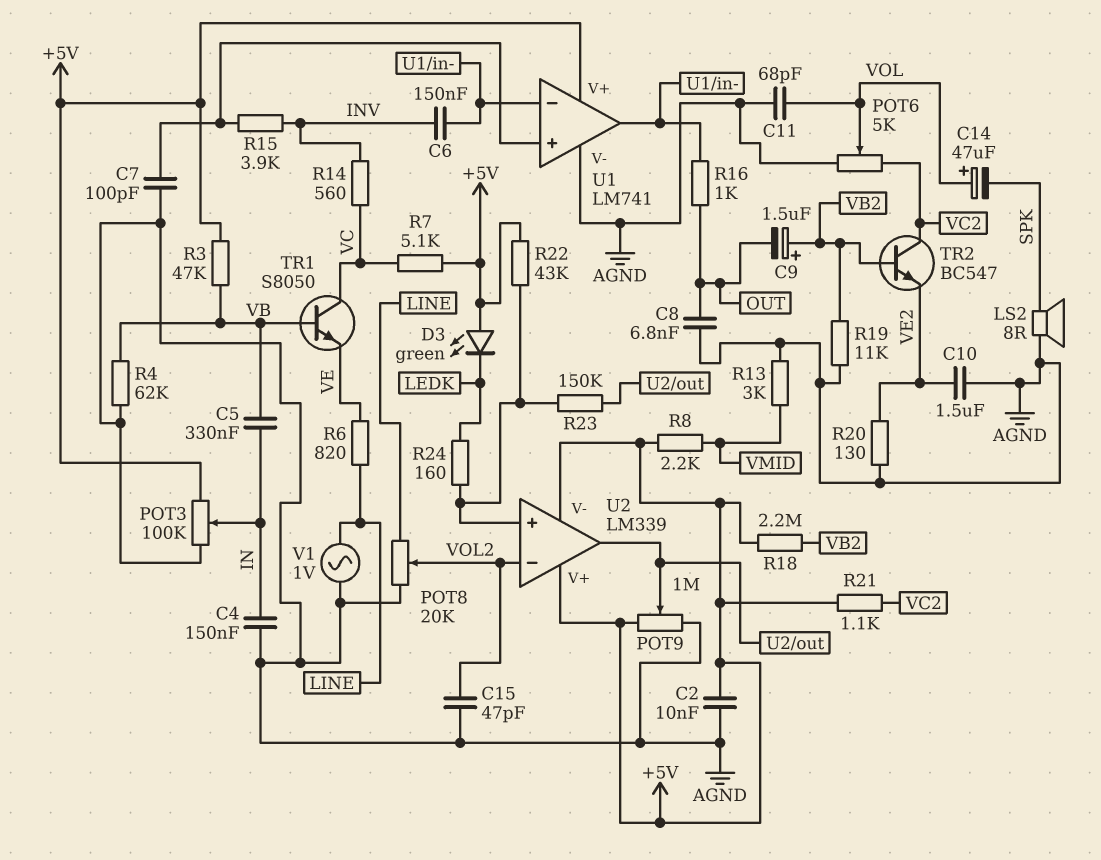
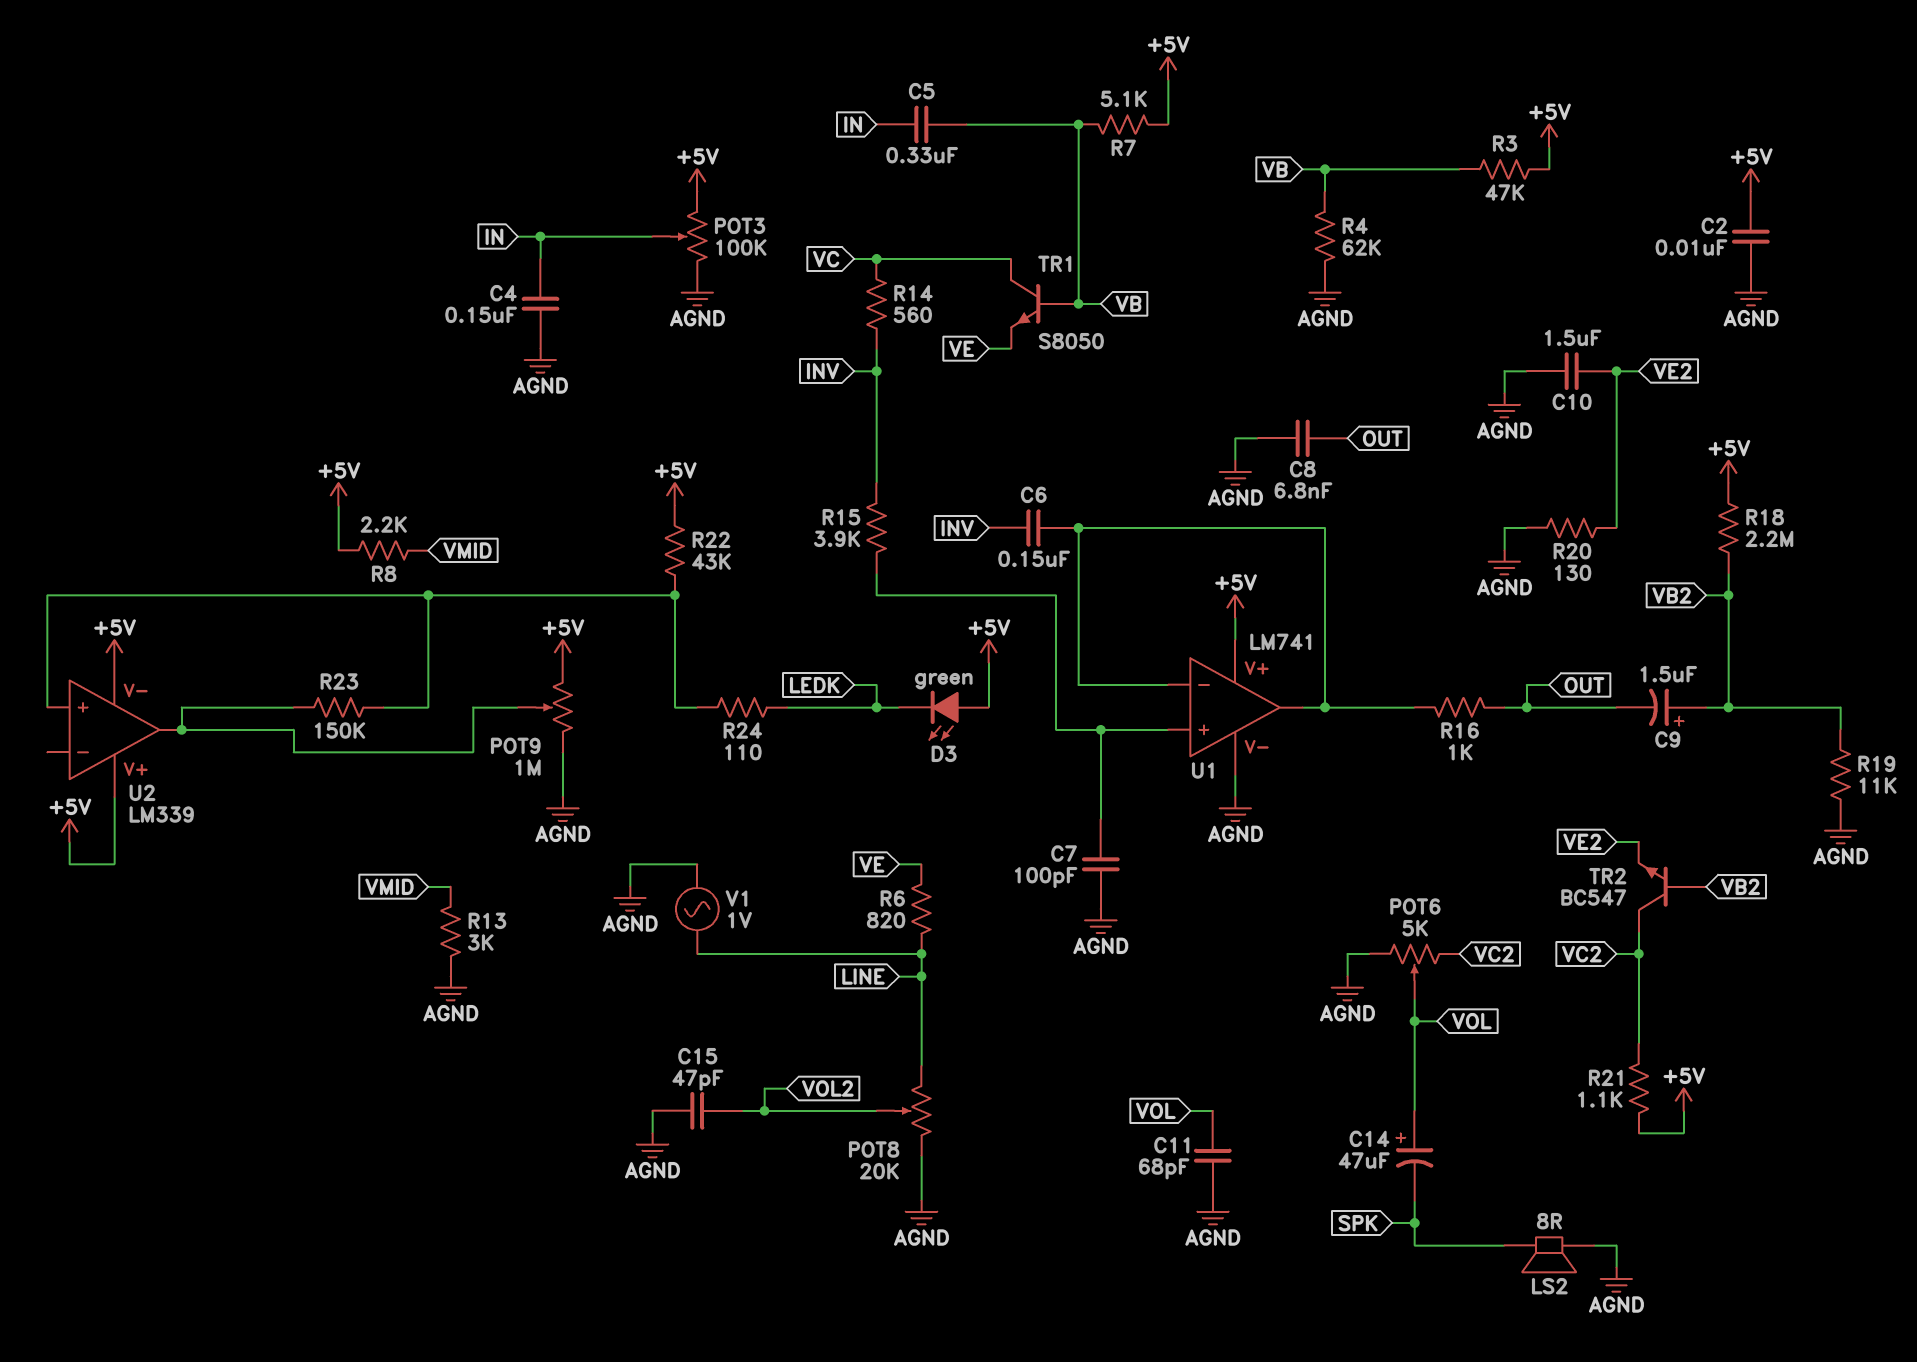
R7: 5.1k (+5V, VC) -> 5.1k (+5V, VB)
R24: 160 (LEDK, U2/in+) -> 110 (LEDK, U2/in+)
U2 pin in-: VOL2 -> none

